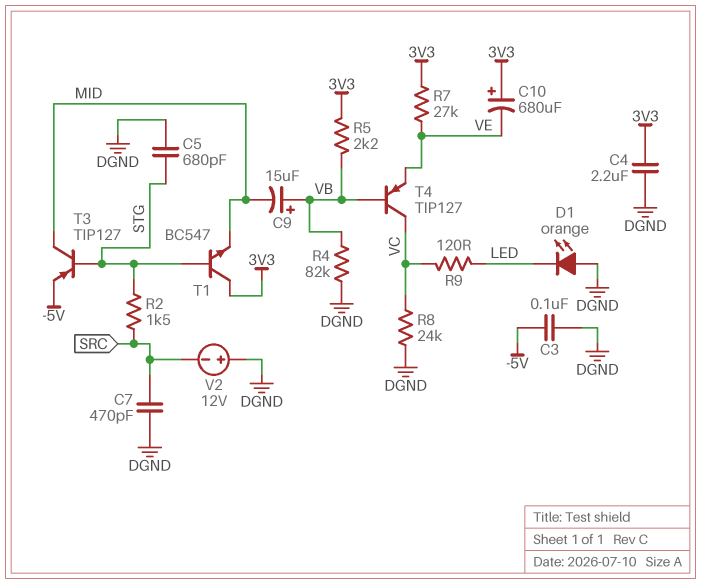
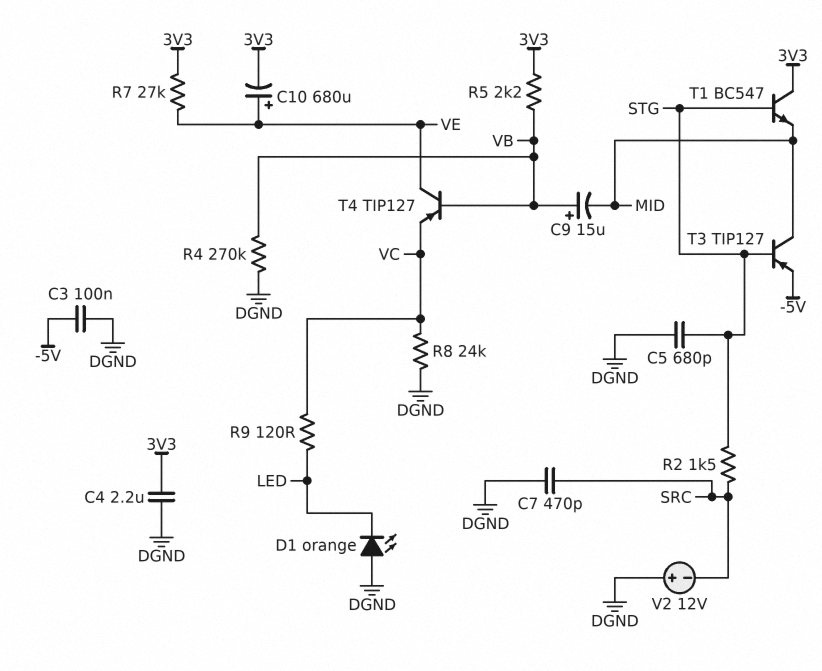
C10: 680uF (plus 3V3, minus VE) -> 680uF (plus VE, minus 3V3)
R4: 82k (DGND, VB) -> 270k (DGND, VB)
T4: PNP TIP127 (B VB, C VC, E VE) -> PNP TIP127 (B VB, C VE, E VC)

